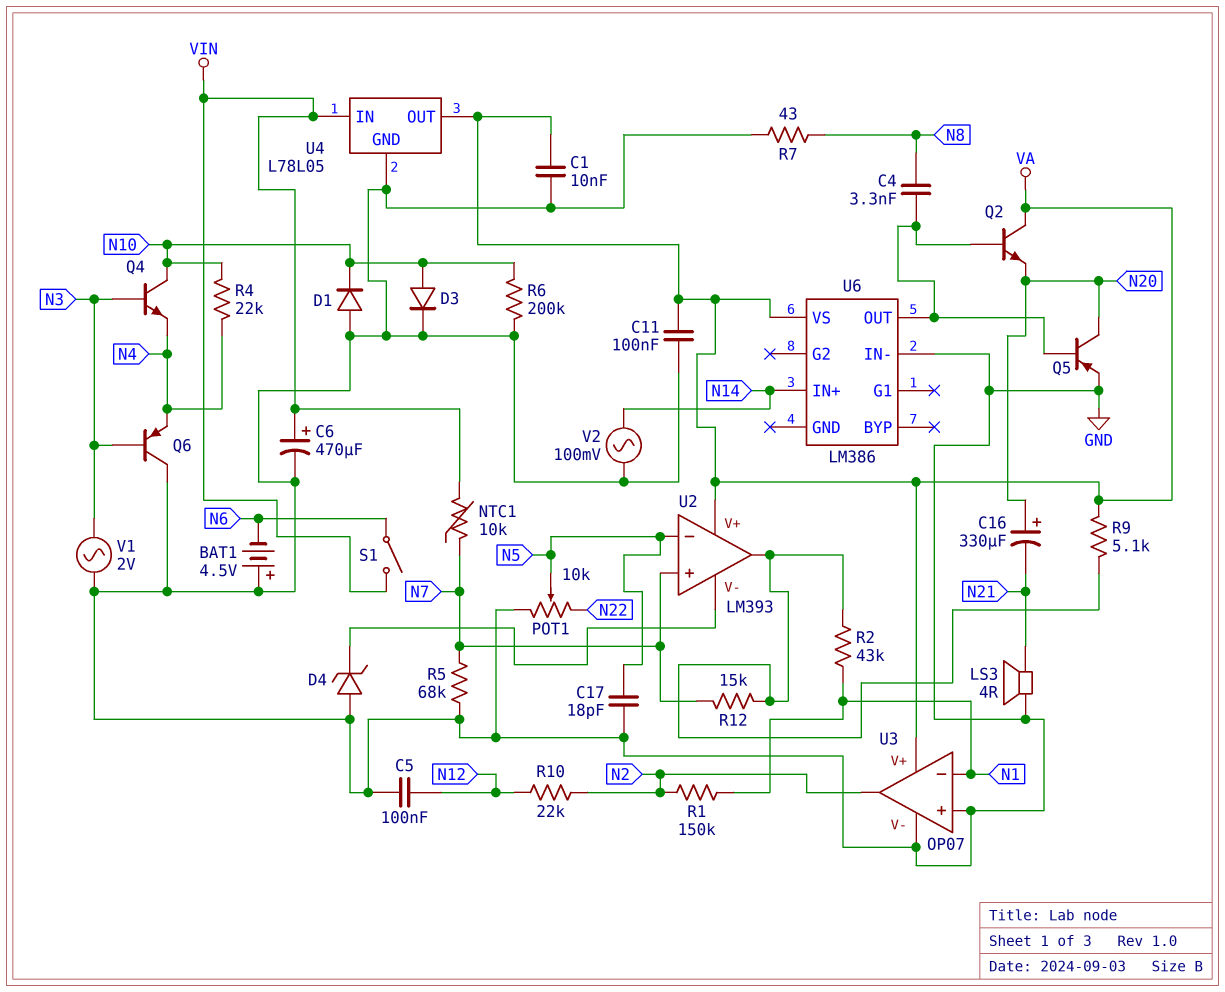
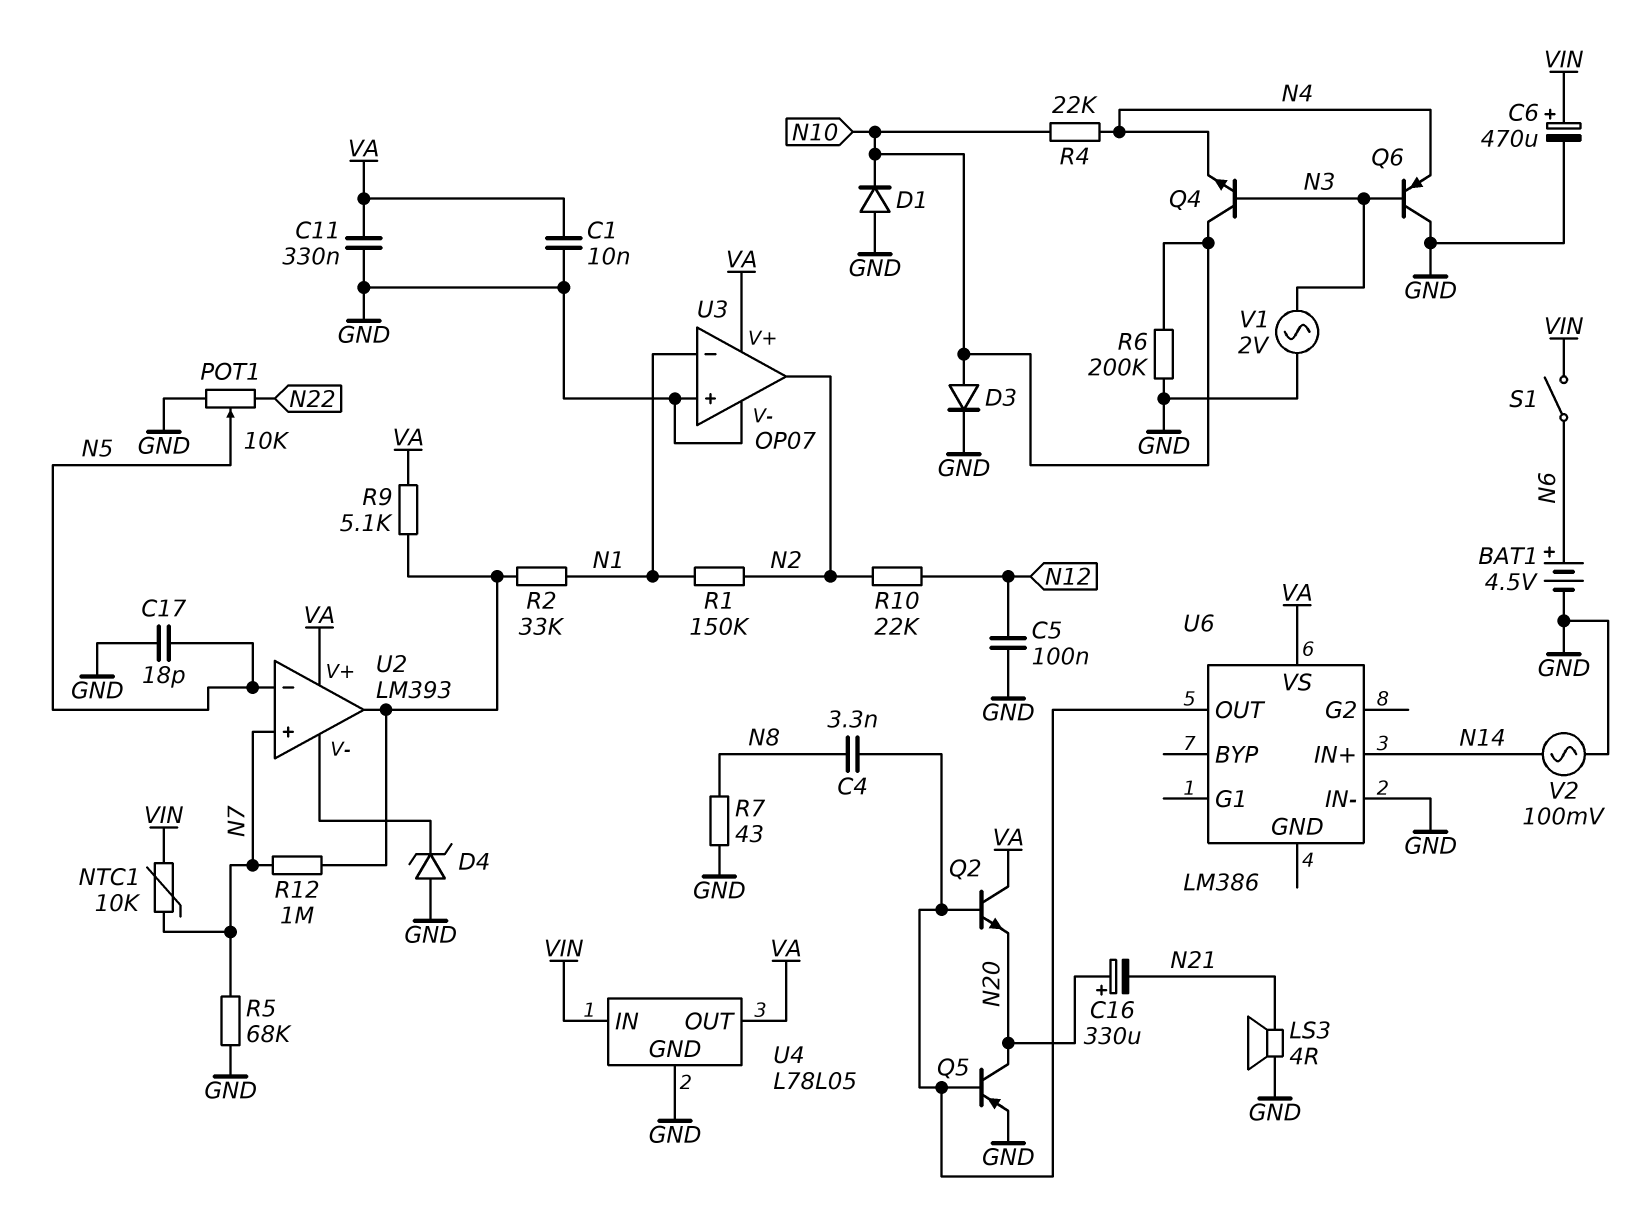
BAT1: 4.5V (plus GND, minus N6) -> 4.5V (plus N6, minus GND)
C11: 100nF (GND, VA) -> 330nF (GND, VA)
R2: 43k (N1, U2/out) -> 33k (N1, U2/out)
R12: 15k (N7, U2/out) -> 1M (N7, U2/out)

